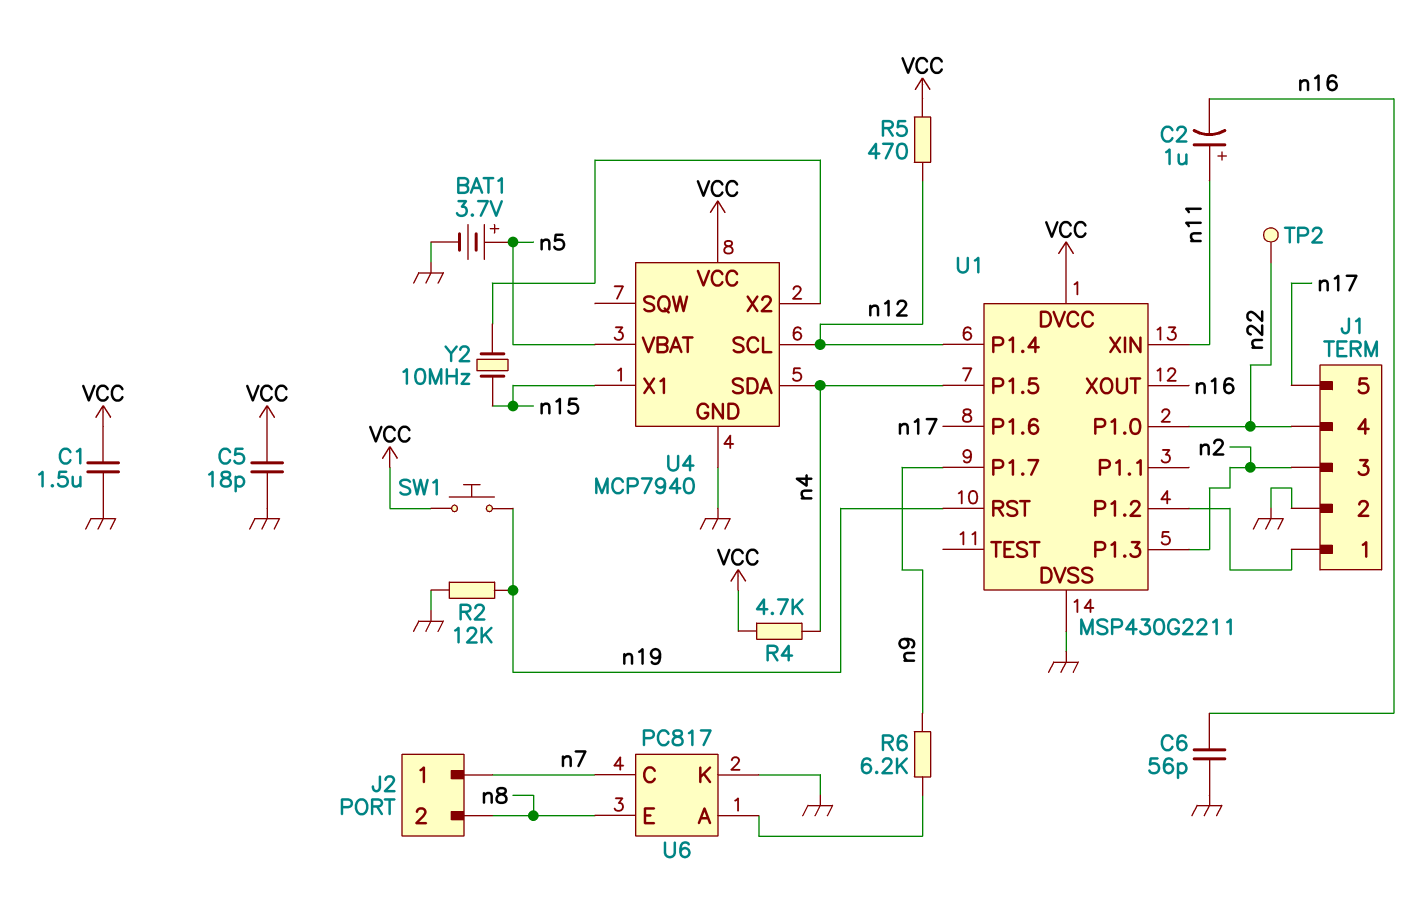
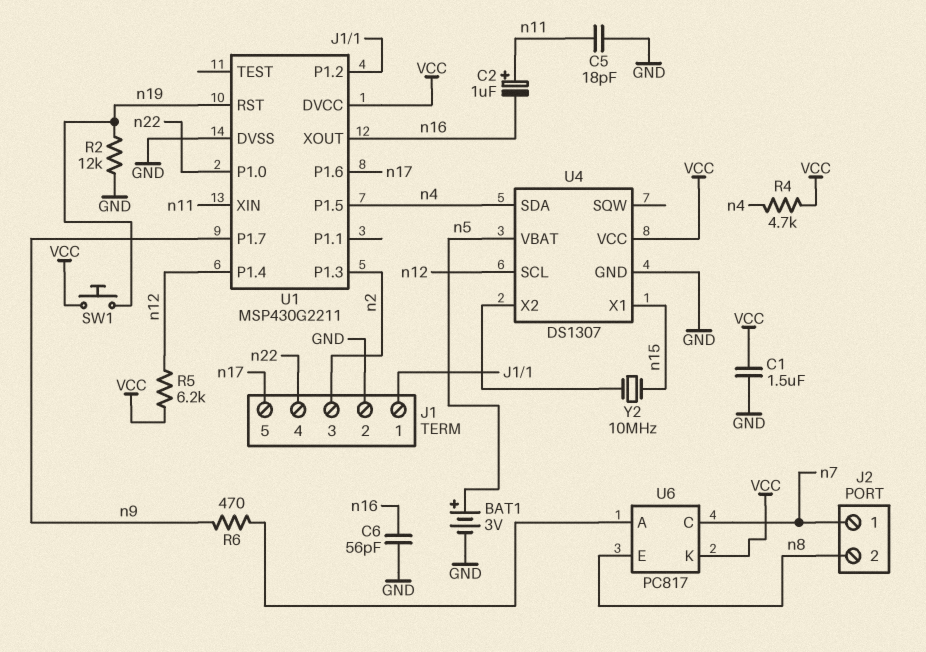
BAT1: 3.7V (plus n5, minus GND) -> 3V (plus n5, minus GND)
C5: 18pF (GND, VCC) -> 18pF (GND, n11)
R5: 470 (VCC, n12) -> 6.2k (VCC, n12)
R6: 6.2k (U6/A, n9) -> 470 (U6/A, n9)
TP2: test point (n22) -> none
U4: MCP7940 -> DS1307
U6 pin K: GND -> VCC

